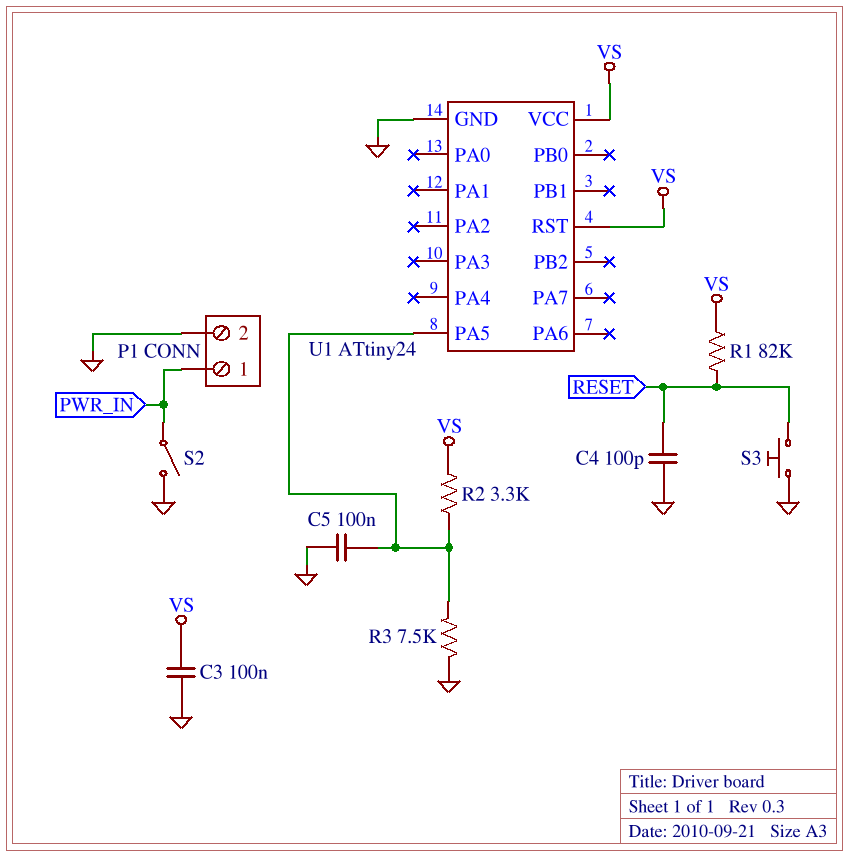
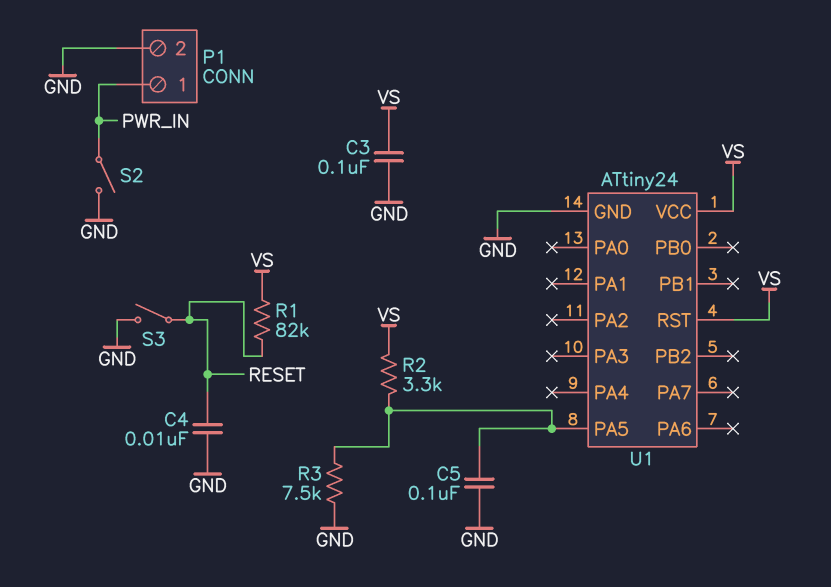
C4: 100pF (GND, RESET) -> 10nF (GND, RESET)
S3: button (GND, RESET) -> switch (GND, RESET)

